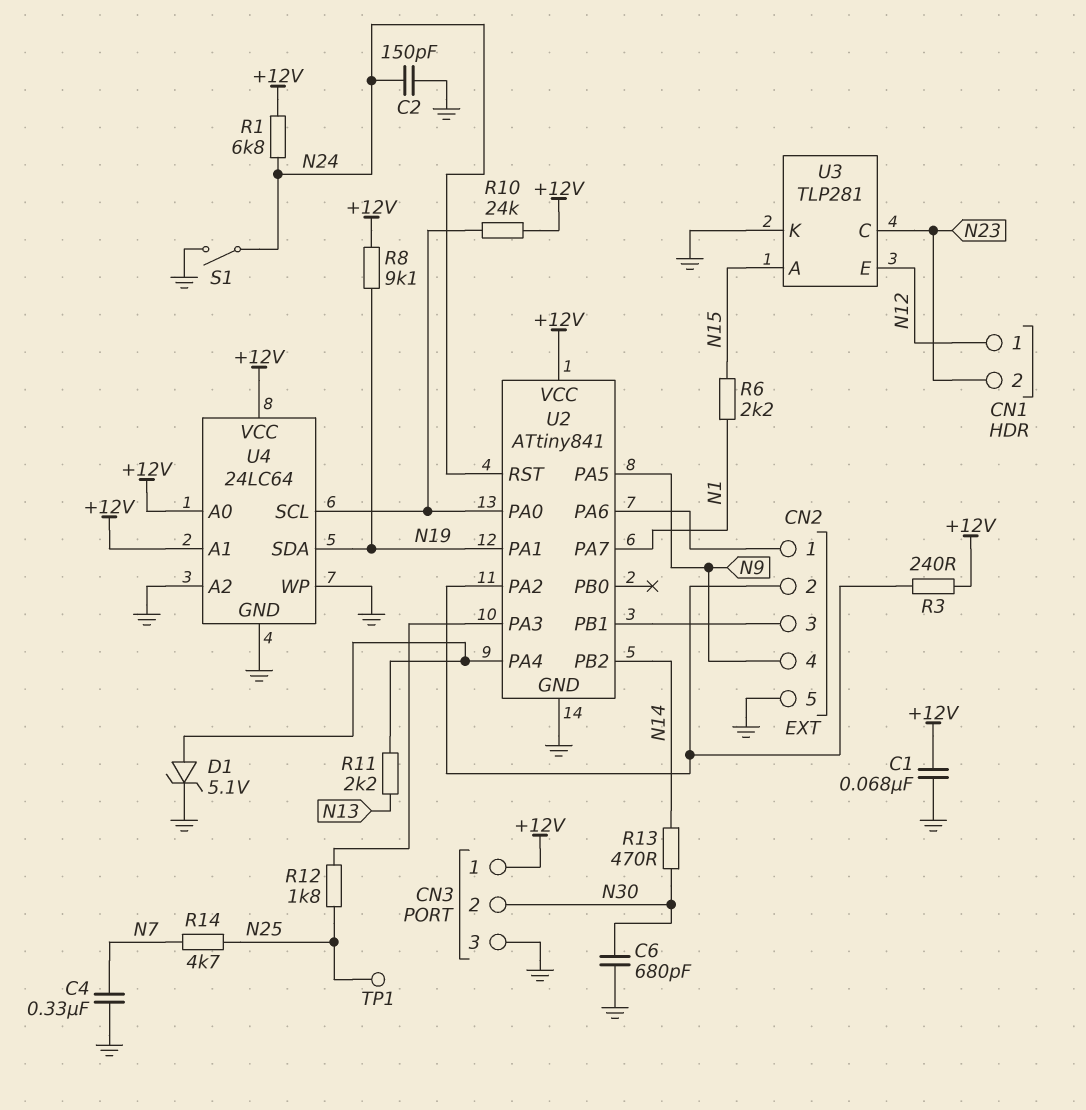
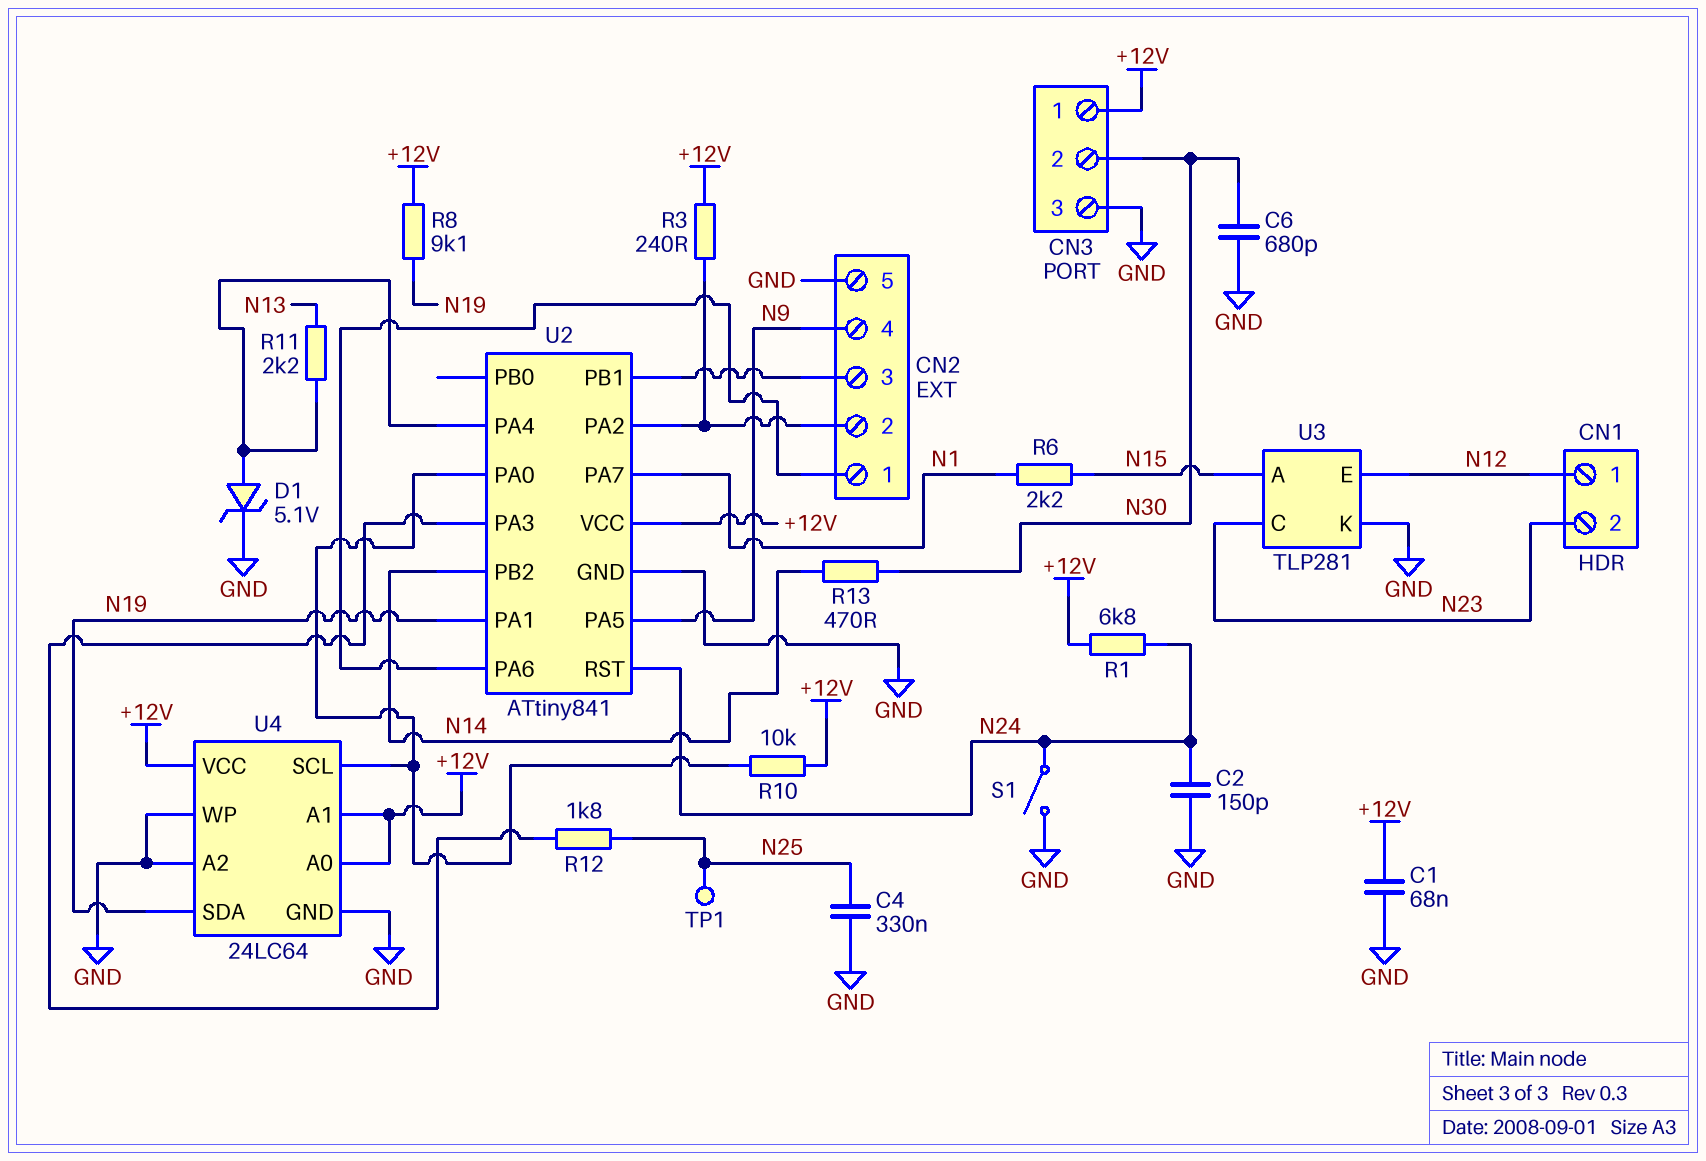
C4: 330nF (GND, N7) -> 330nF (GND, N25)
R10: 24k (+12V, U2/PA0) -> 10k (+12V, U2/PA0)
R14: 4.7k (N7, N25) -> none

